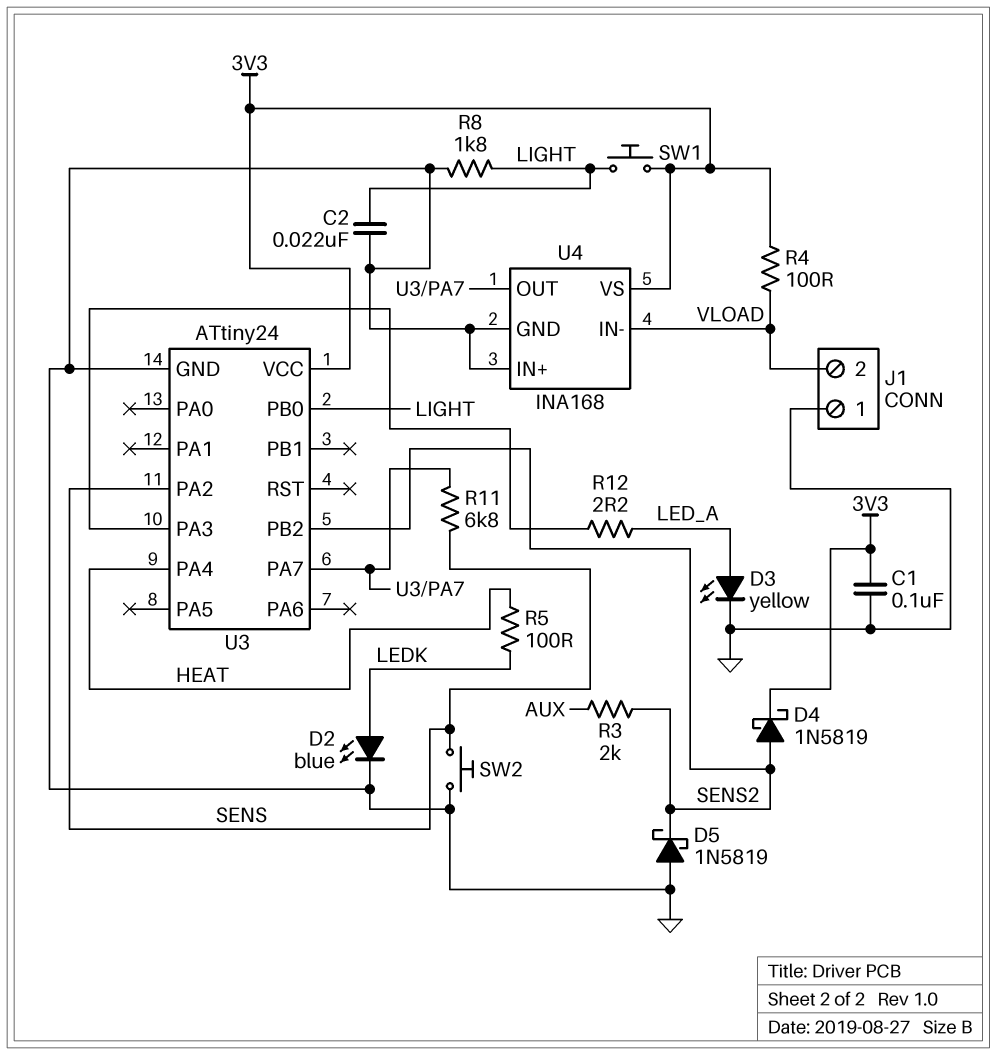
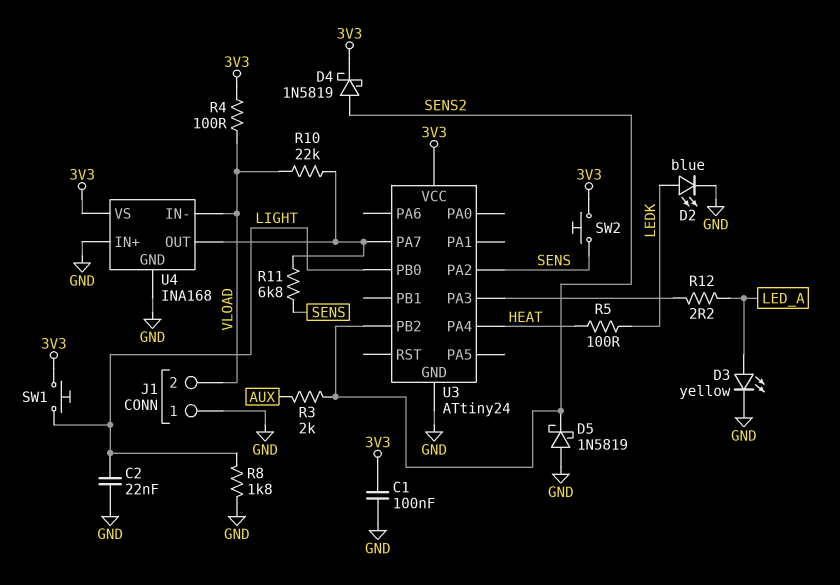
R10: none -> 22k (U3/PA7, VLOAD)
SW2: button (GND, SENS) -> button (3V3, SENS)

